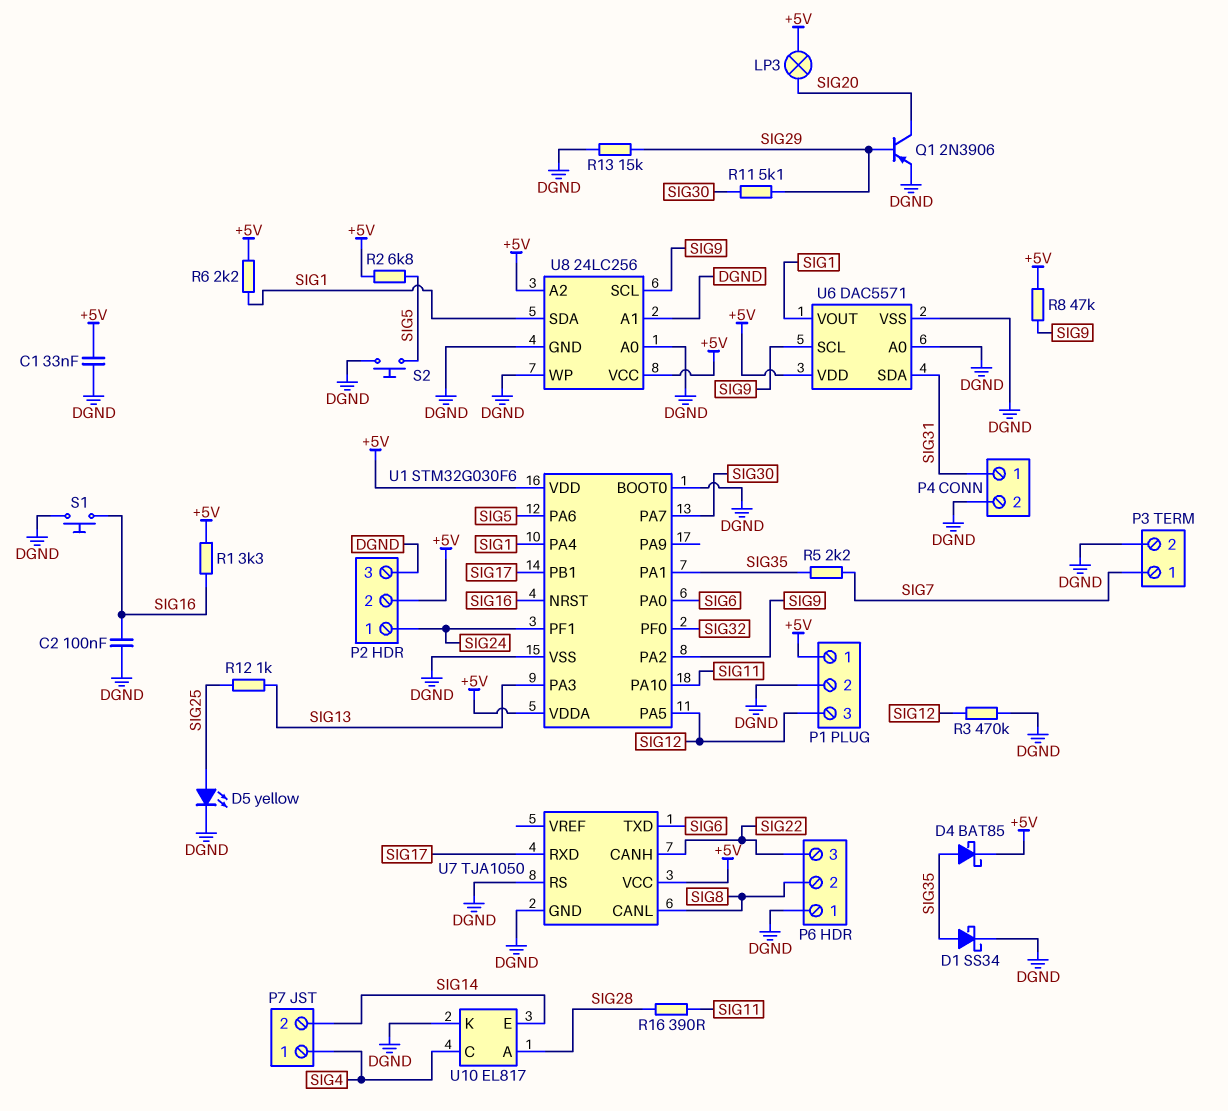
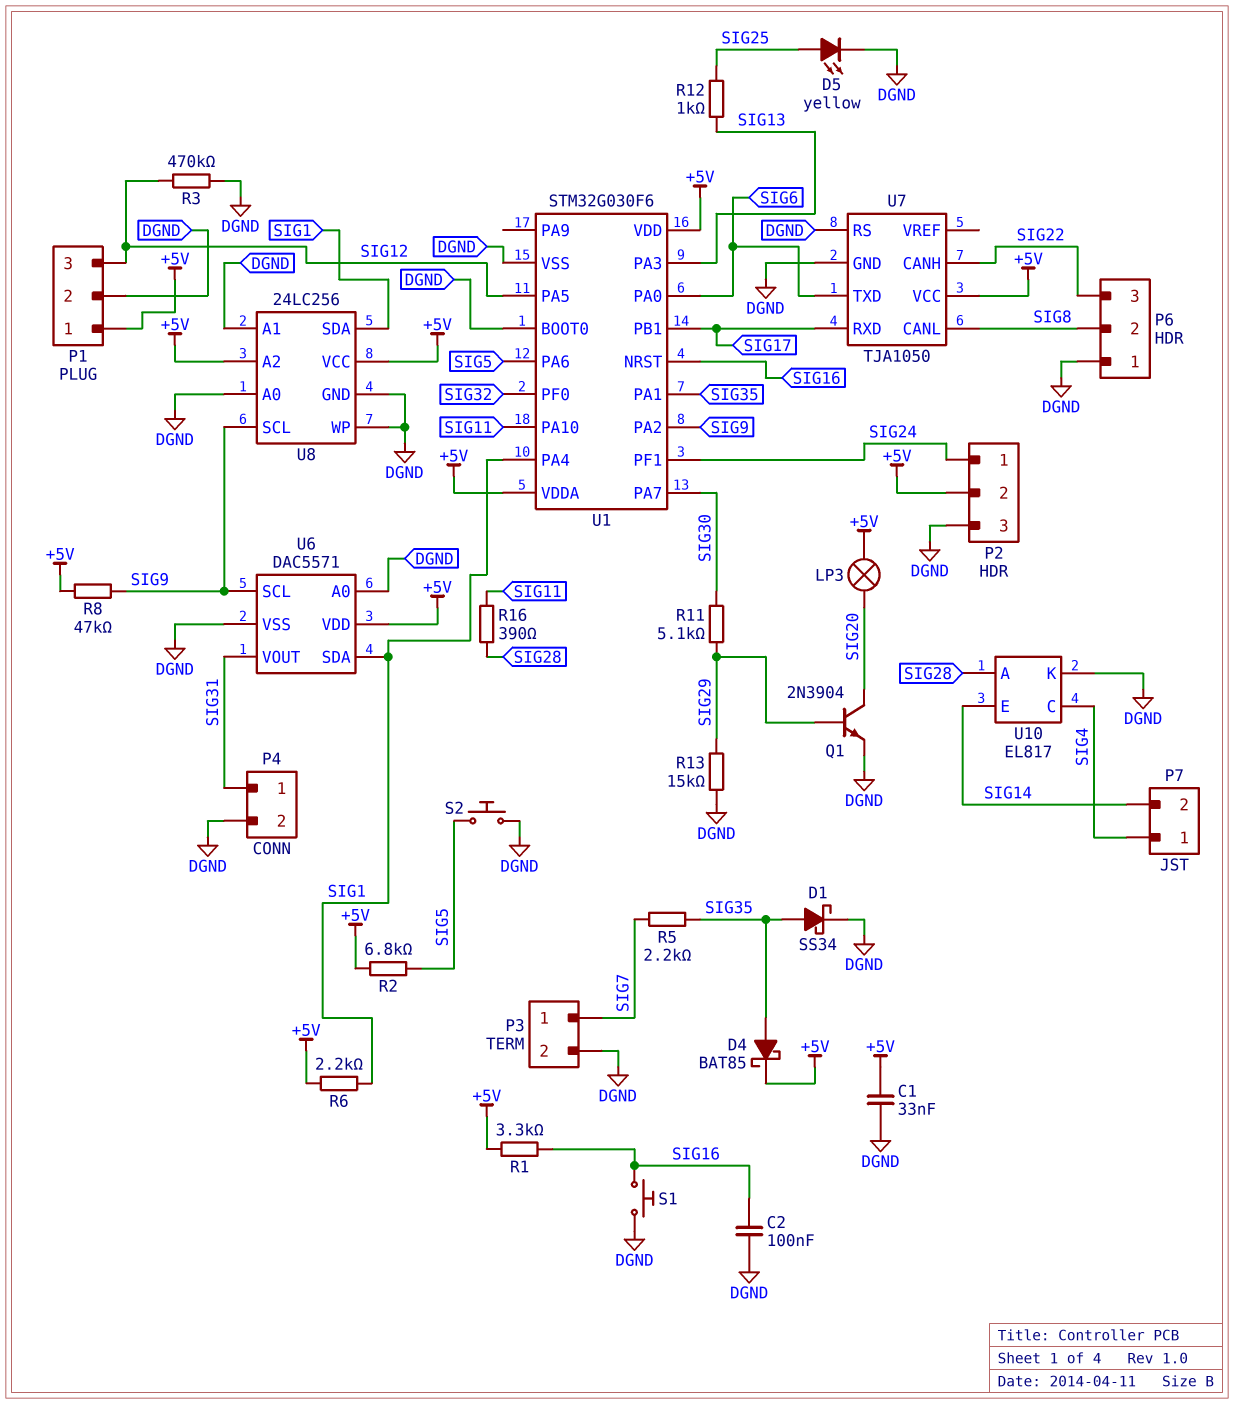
Q1: PNP 2N3906 (B SIG29, C SIG20, E DGND) -> NPN 2N3904 (B SIG29, C SIG20, E DGND)
U6 pin SDA: SIG31 -> SIG1
U6 pin VOUT: SIG1 -> SIG31

